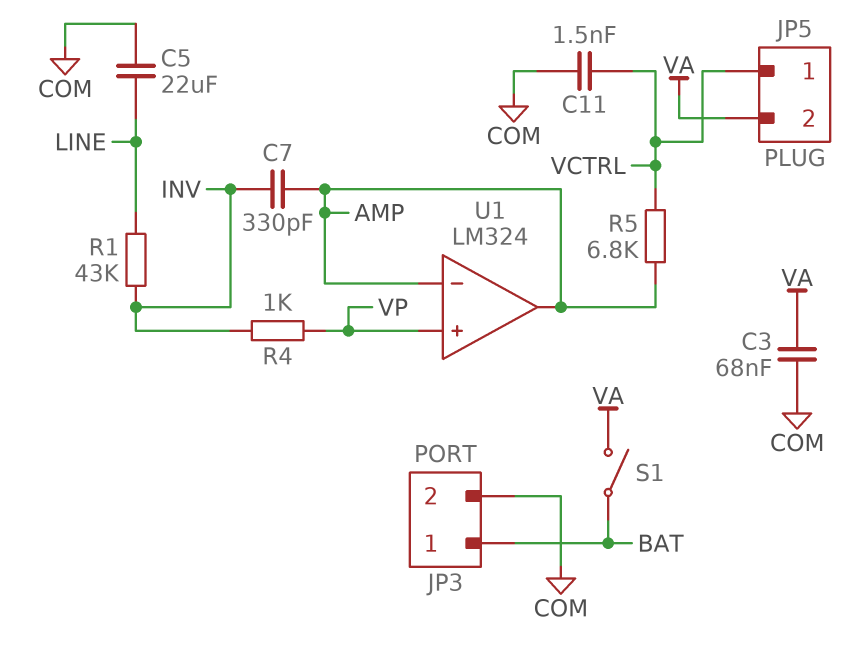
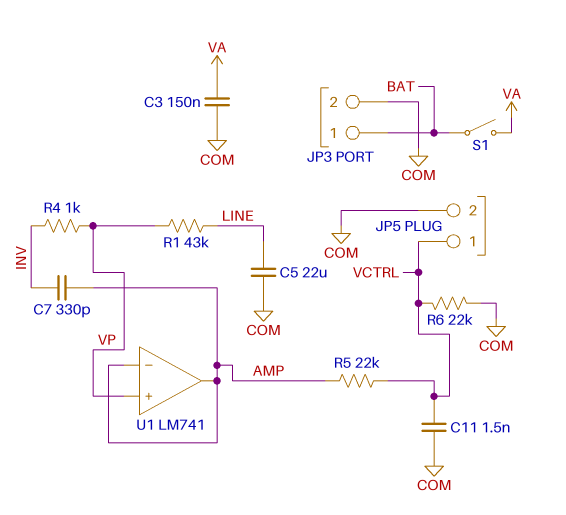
C3: 68nF (COM, VA) -> 150nF (COM, VA)
JP5 pin 2: VA -> COM
R1: 43k (INV, LINE) -> 43k (LINE, VP)
R5: 6.8k (AMP, VCTRL) -> 22k (AMP, VCTRL)
R6: none -> 22k (COM, VCTRL)
U1: LM324 -> LM741

